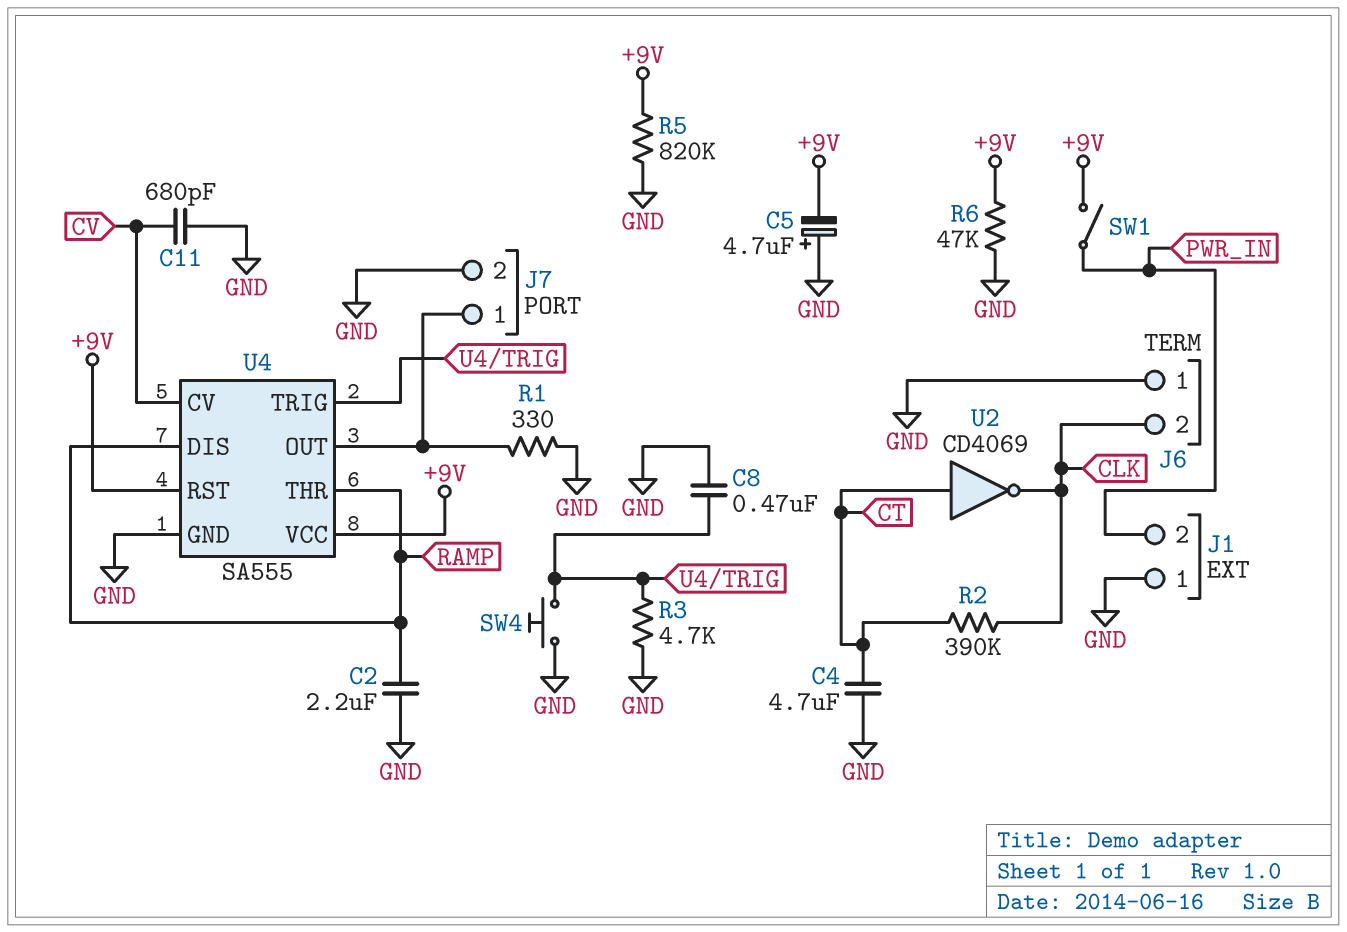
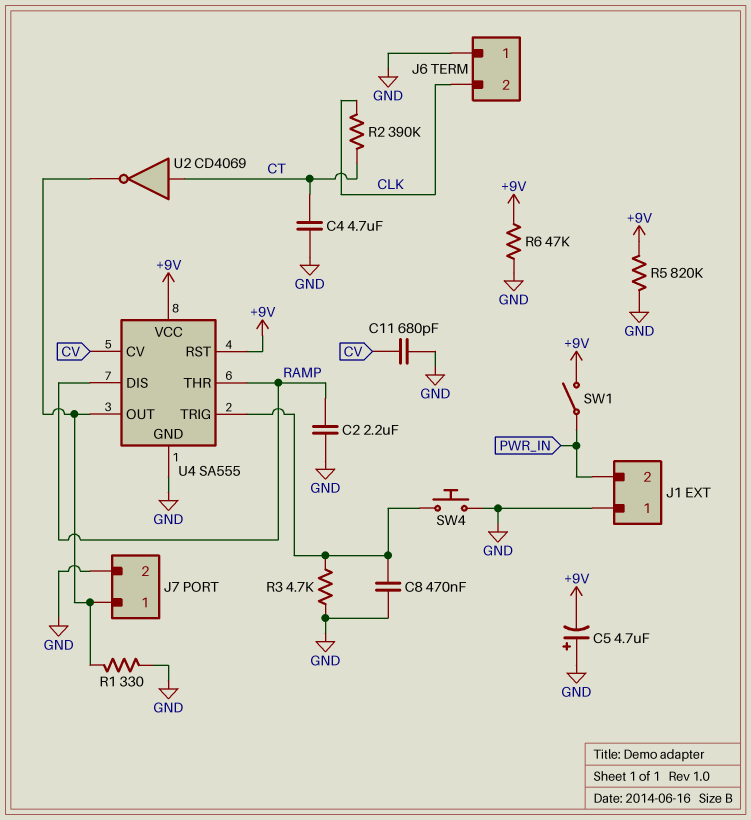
U2: NOT CD4069 (in CT, out CLK) -> NOT CD4069 (in CT, out J7/1)

